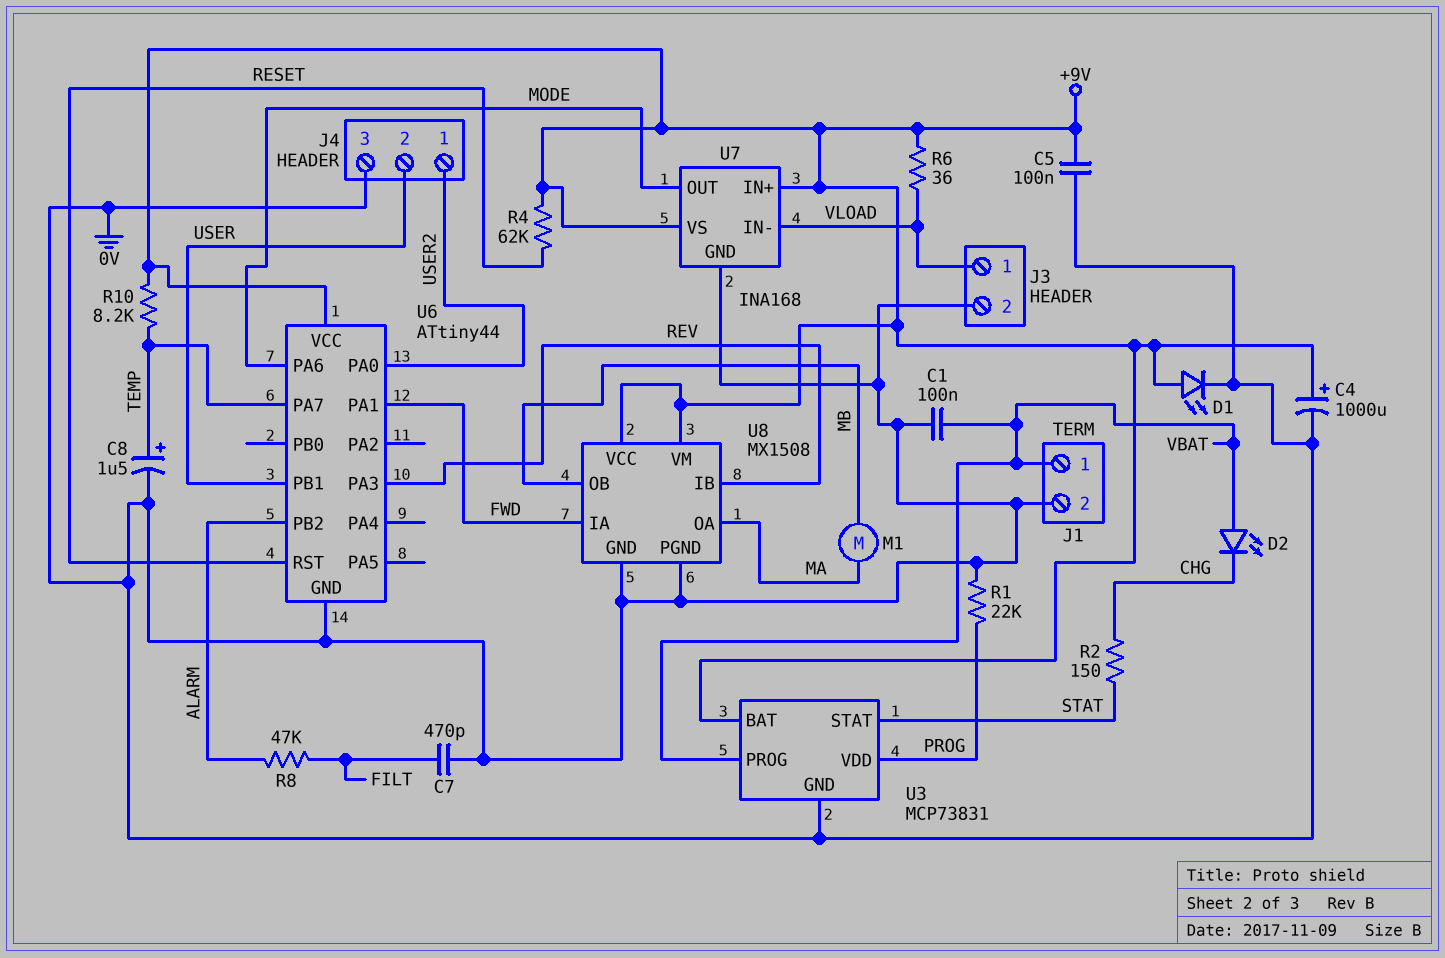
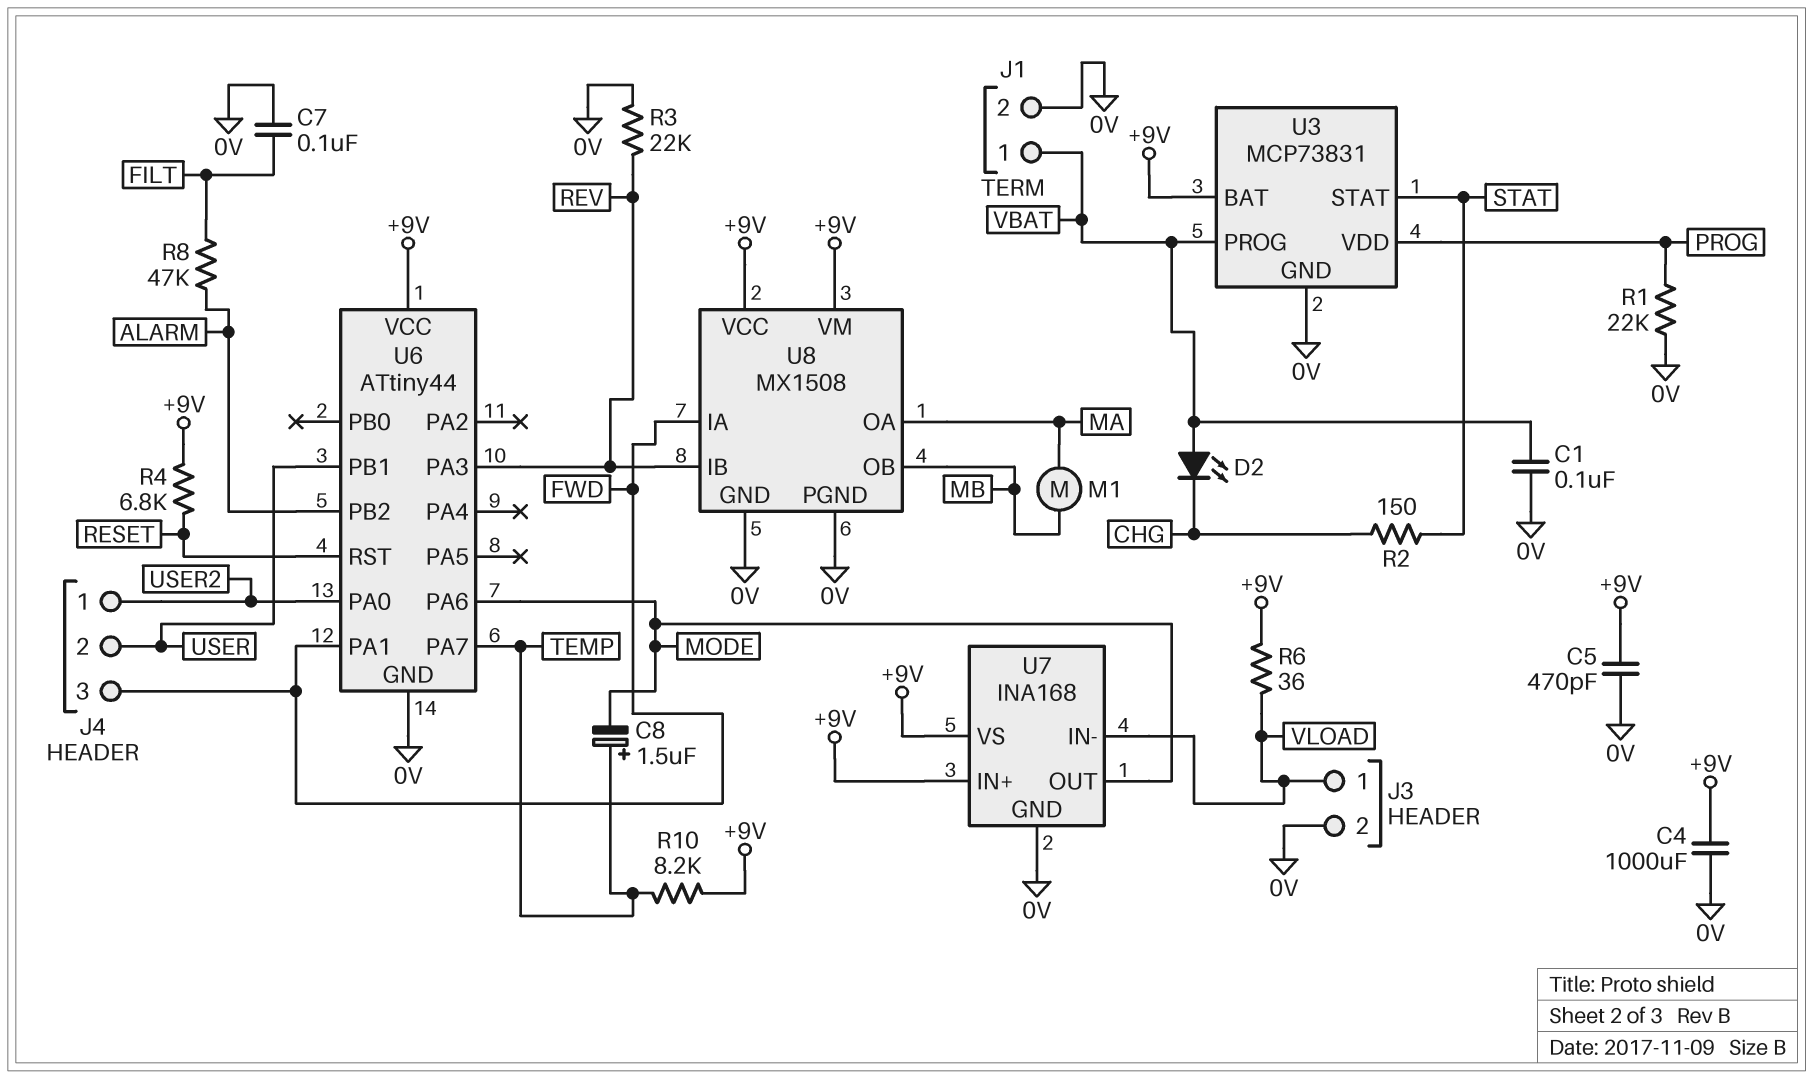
C4: 1000uF (plus +9V, minus 0V) -> 1000uF (+9V, 0V)
C5: 100nF (+9V, 0V) -> 470pF (+9V, 0V)
C7: 470pF (0V, FILT) -> 100nF (0V, FILT)
C8: 1.5uF (plus TEMP, minus 0V) -> 1.5uF (plus TEMP, minus MODE)
D1: LED (A +9V, K 0V) -> none
J4 pin 3: 0V -> FWD
R3: none -> 22k (0V, REV)
R4: 62k (+9V, RESET) -> 6.8k (+9V, RESET)

